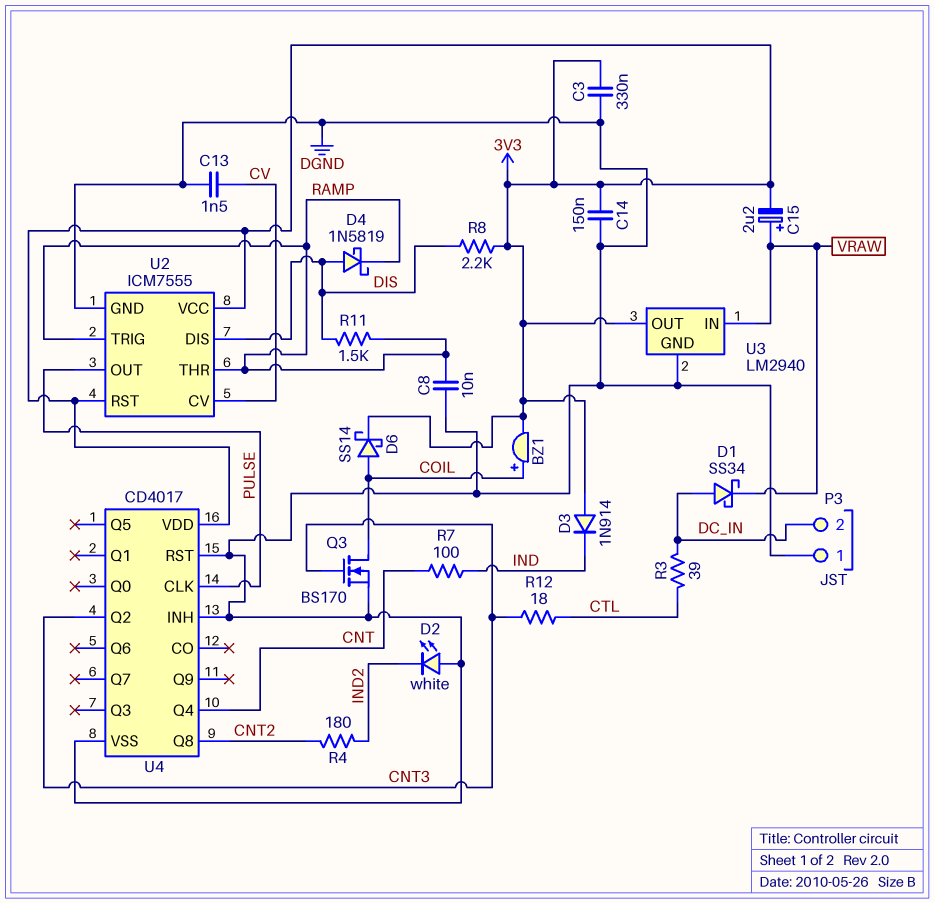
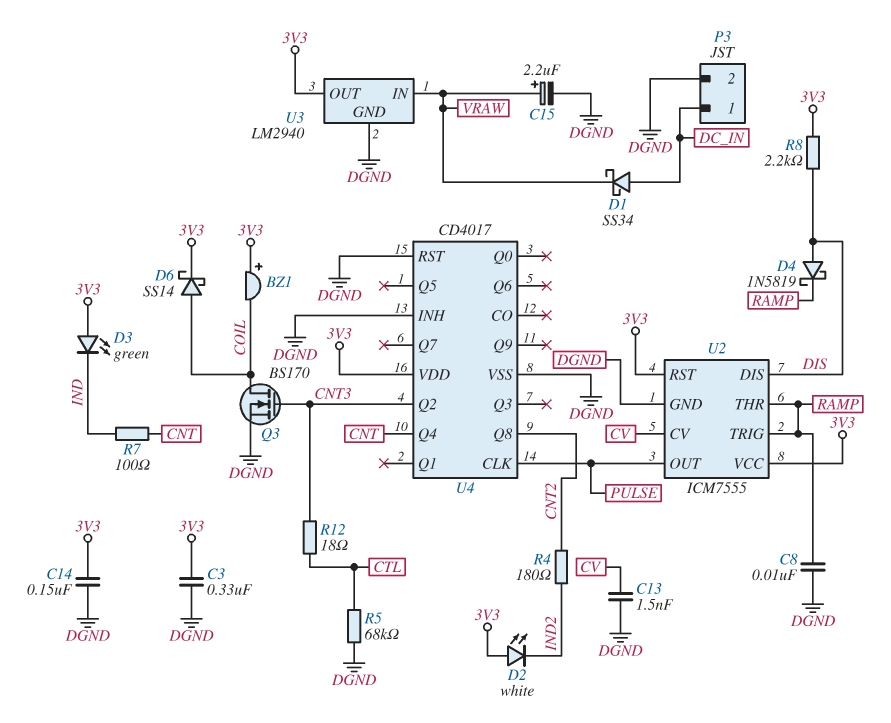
BZ1: buzzer (plus COIL, minus 3V3) -> buzzer (plus 3V3, minus COIL)
C15: 2.2uF (plus VRAW, minus 3V3) -> 2.2uF (plus VRAW, minus DGND)
D2: LED white (A DGND, K IND2) -> LED white (A 3V3, K IND2)
D3: diode 1N914 (A 3V3, K IND) -> LED green (A 3V3, K IND)
P3 pin 1: DGND -> DC_IN
P3 pin 2: DC_IN -> DGND
R3: 39 (CTL, DC_IN) -> none
R5: none -> 68k (CTL, DGND)
R11: 1.5k (DIS, RAMP) -> none

